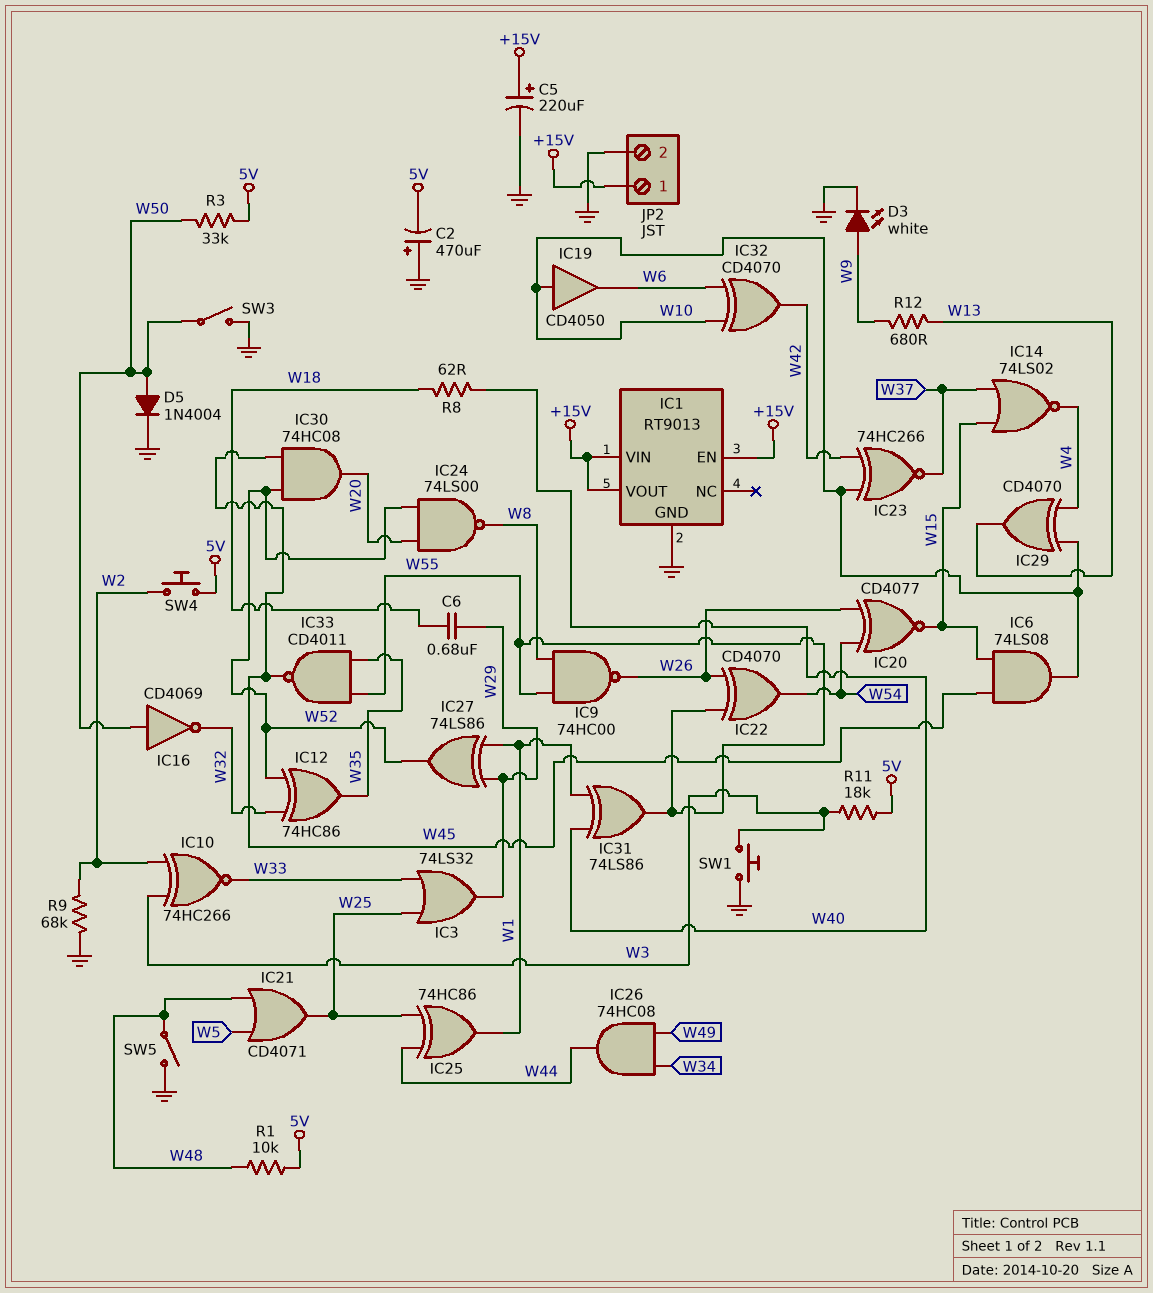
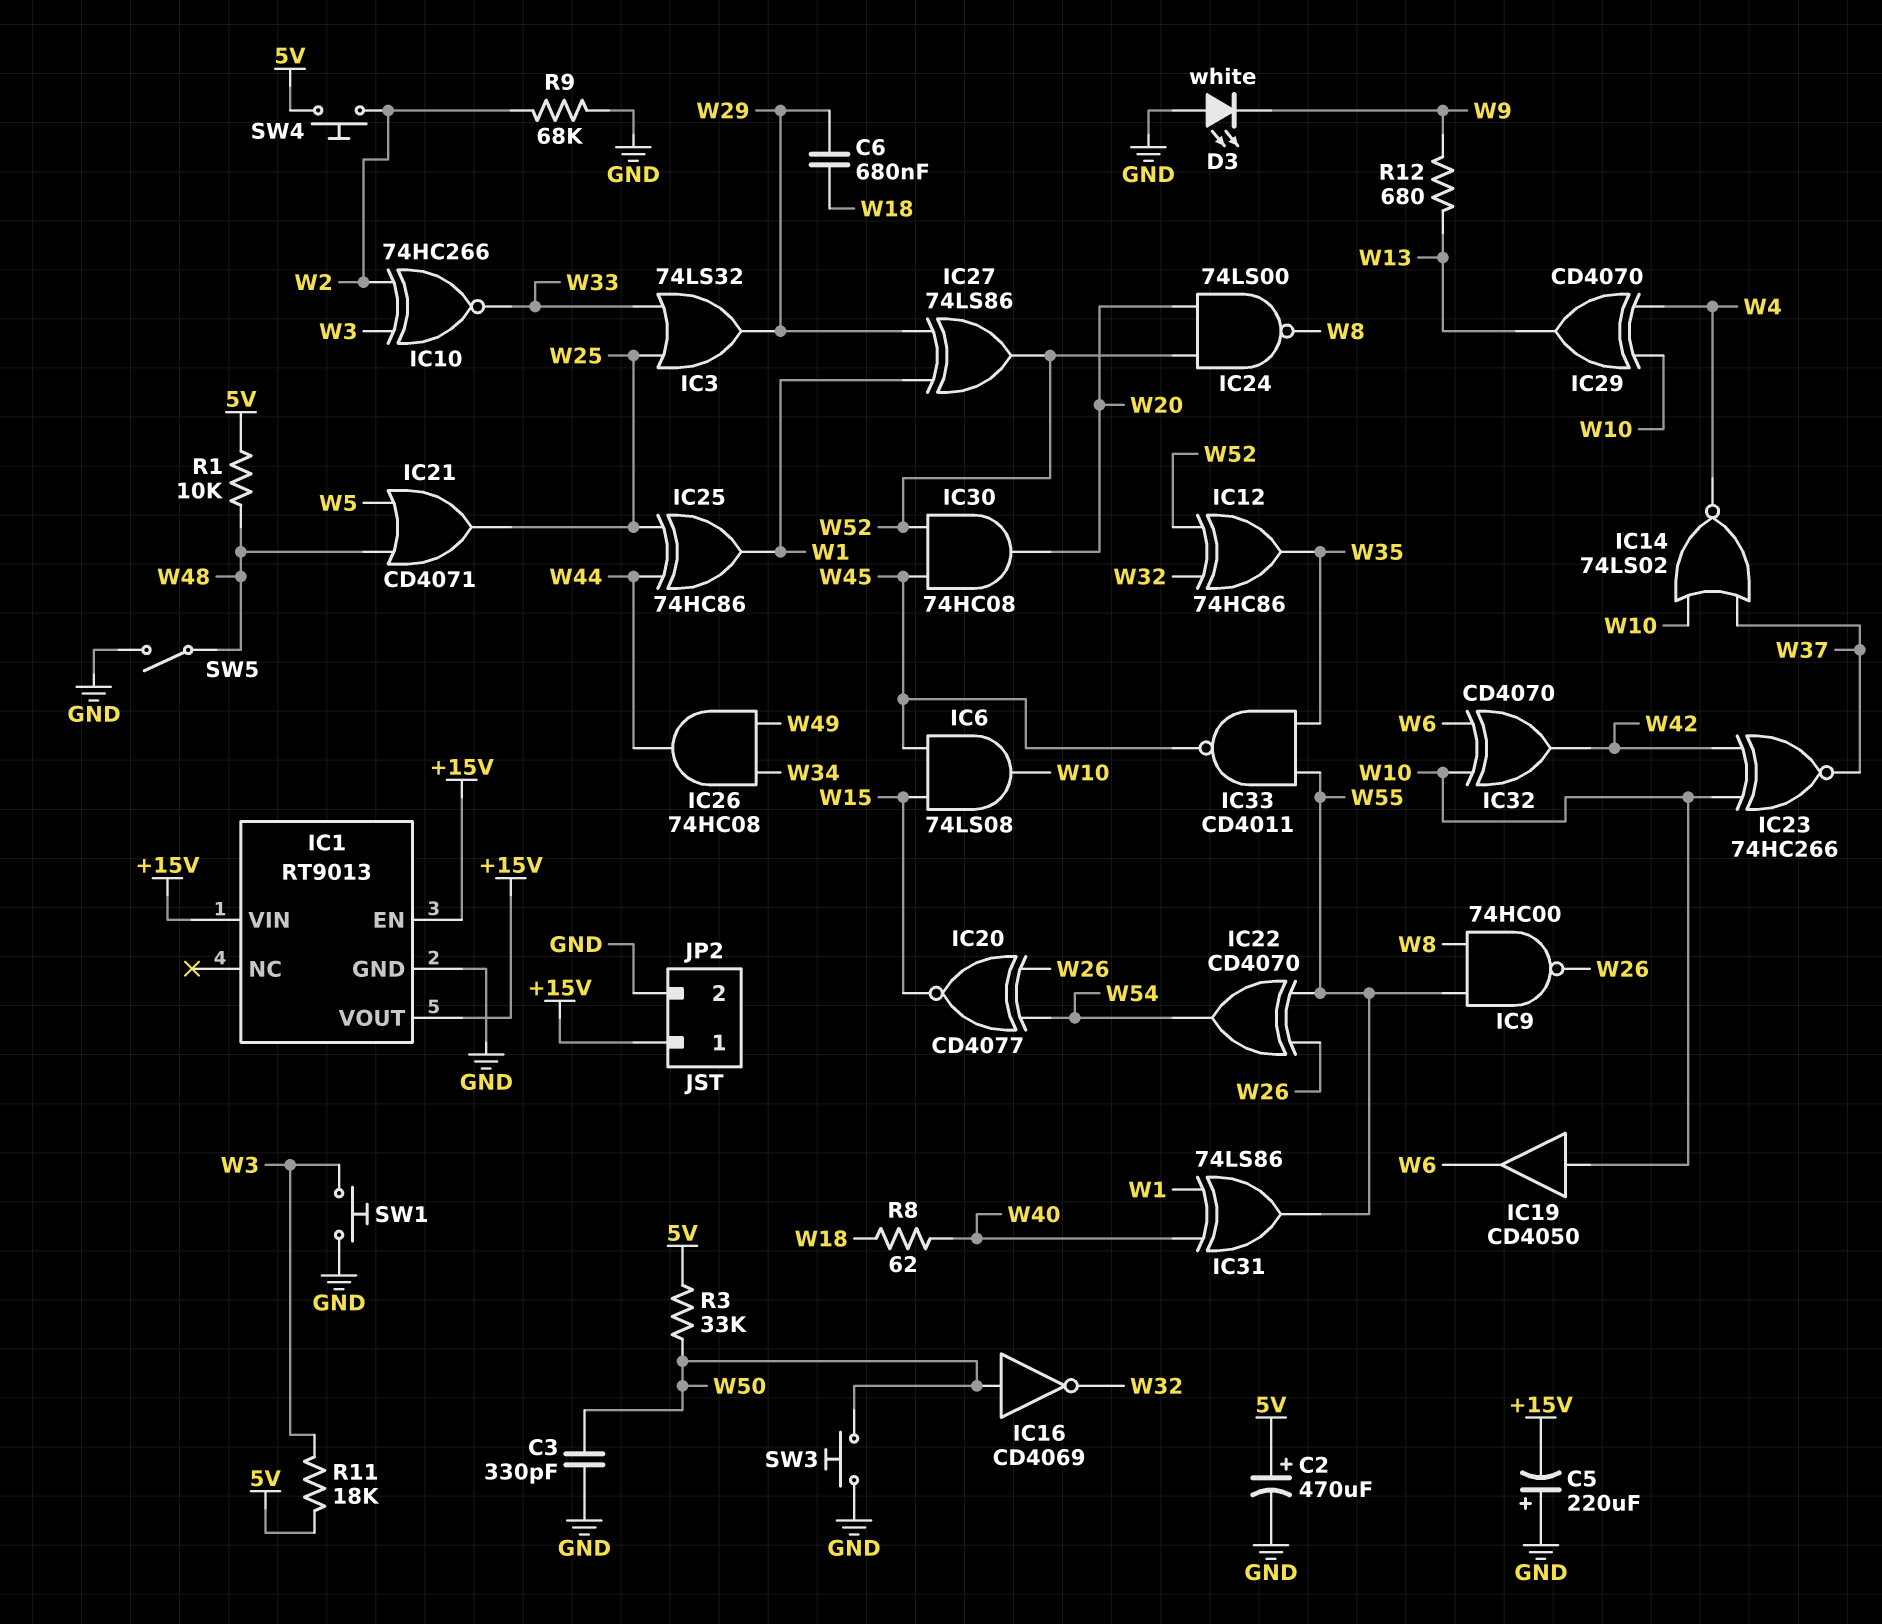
C2: 470uF (plus GND, minus 5V) -> 470uF (plus 5V, minus GND)
C3: none -> 330pF (GND, W50)
C5: 220uF (plus +15V, minus GND) -> 220uF (plus GND, minus +15V)
D3: LED white (A W9, K GND) -> LED white (A GND, K W9)
D5: diode 1N4004 (A W50, K GND) -> none
IC14: NOR 74LS02 (in W15, in W37, out W4) -> NOR 74LS02 (in W10, in W37, out W4)
SW3: switch (GND, W50) -> button (GND, W50)

